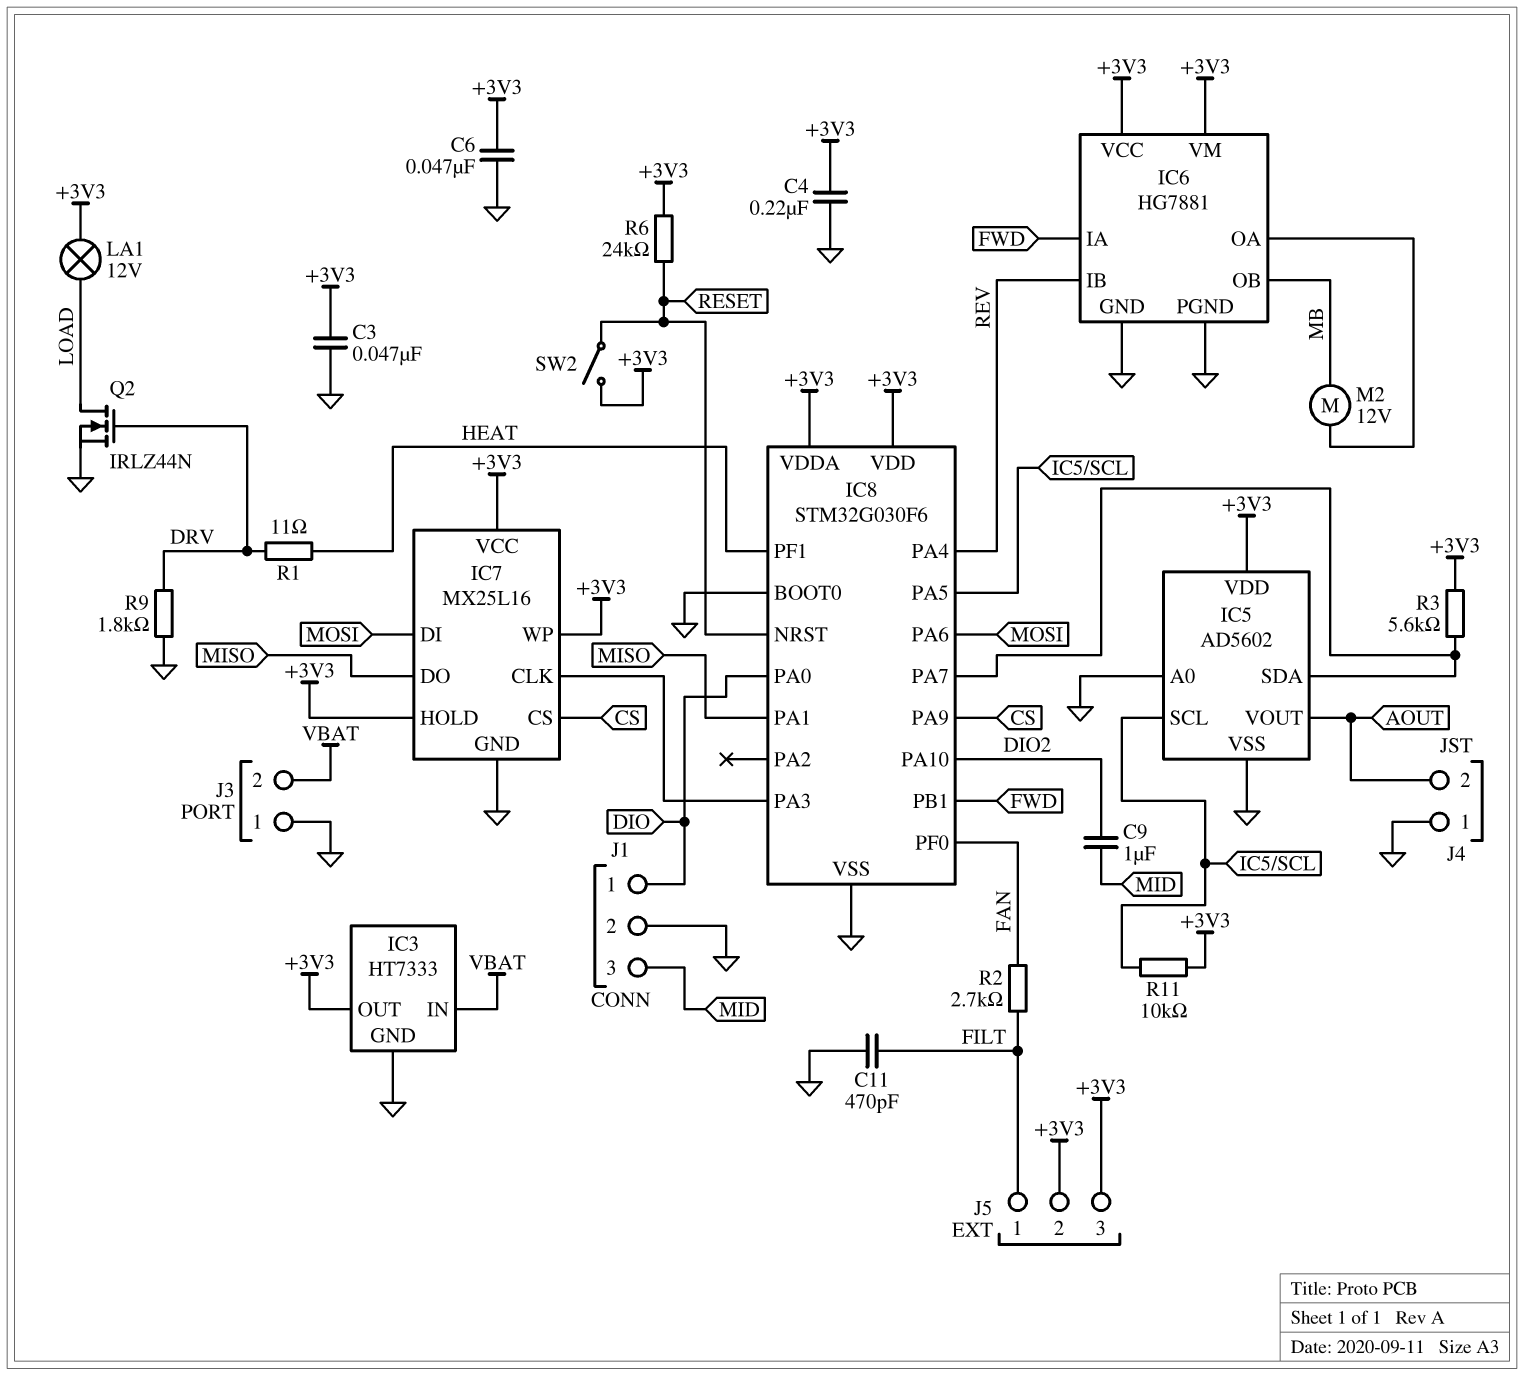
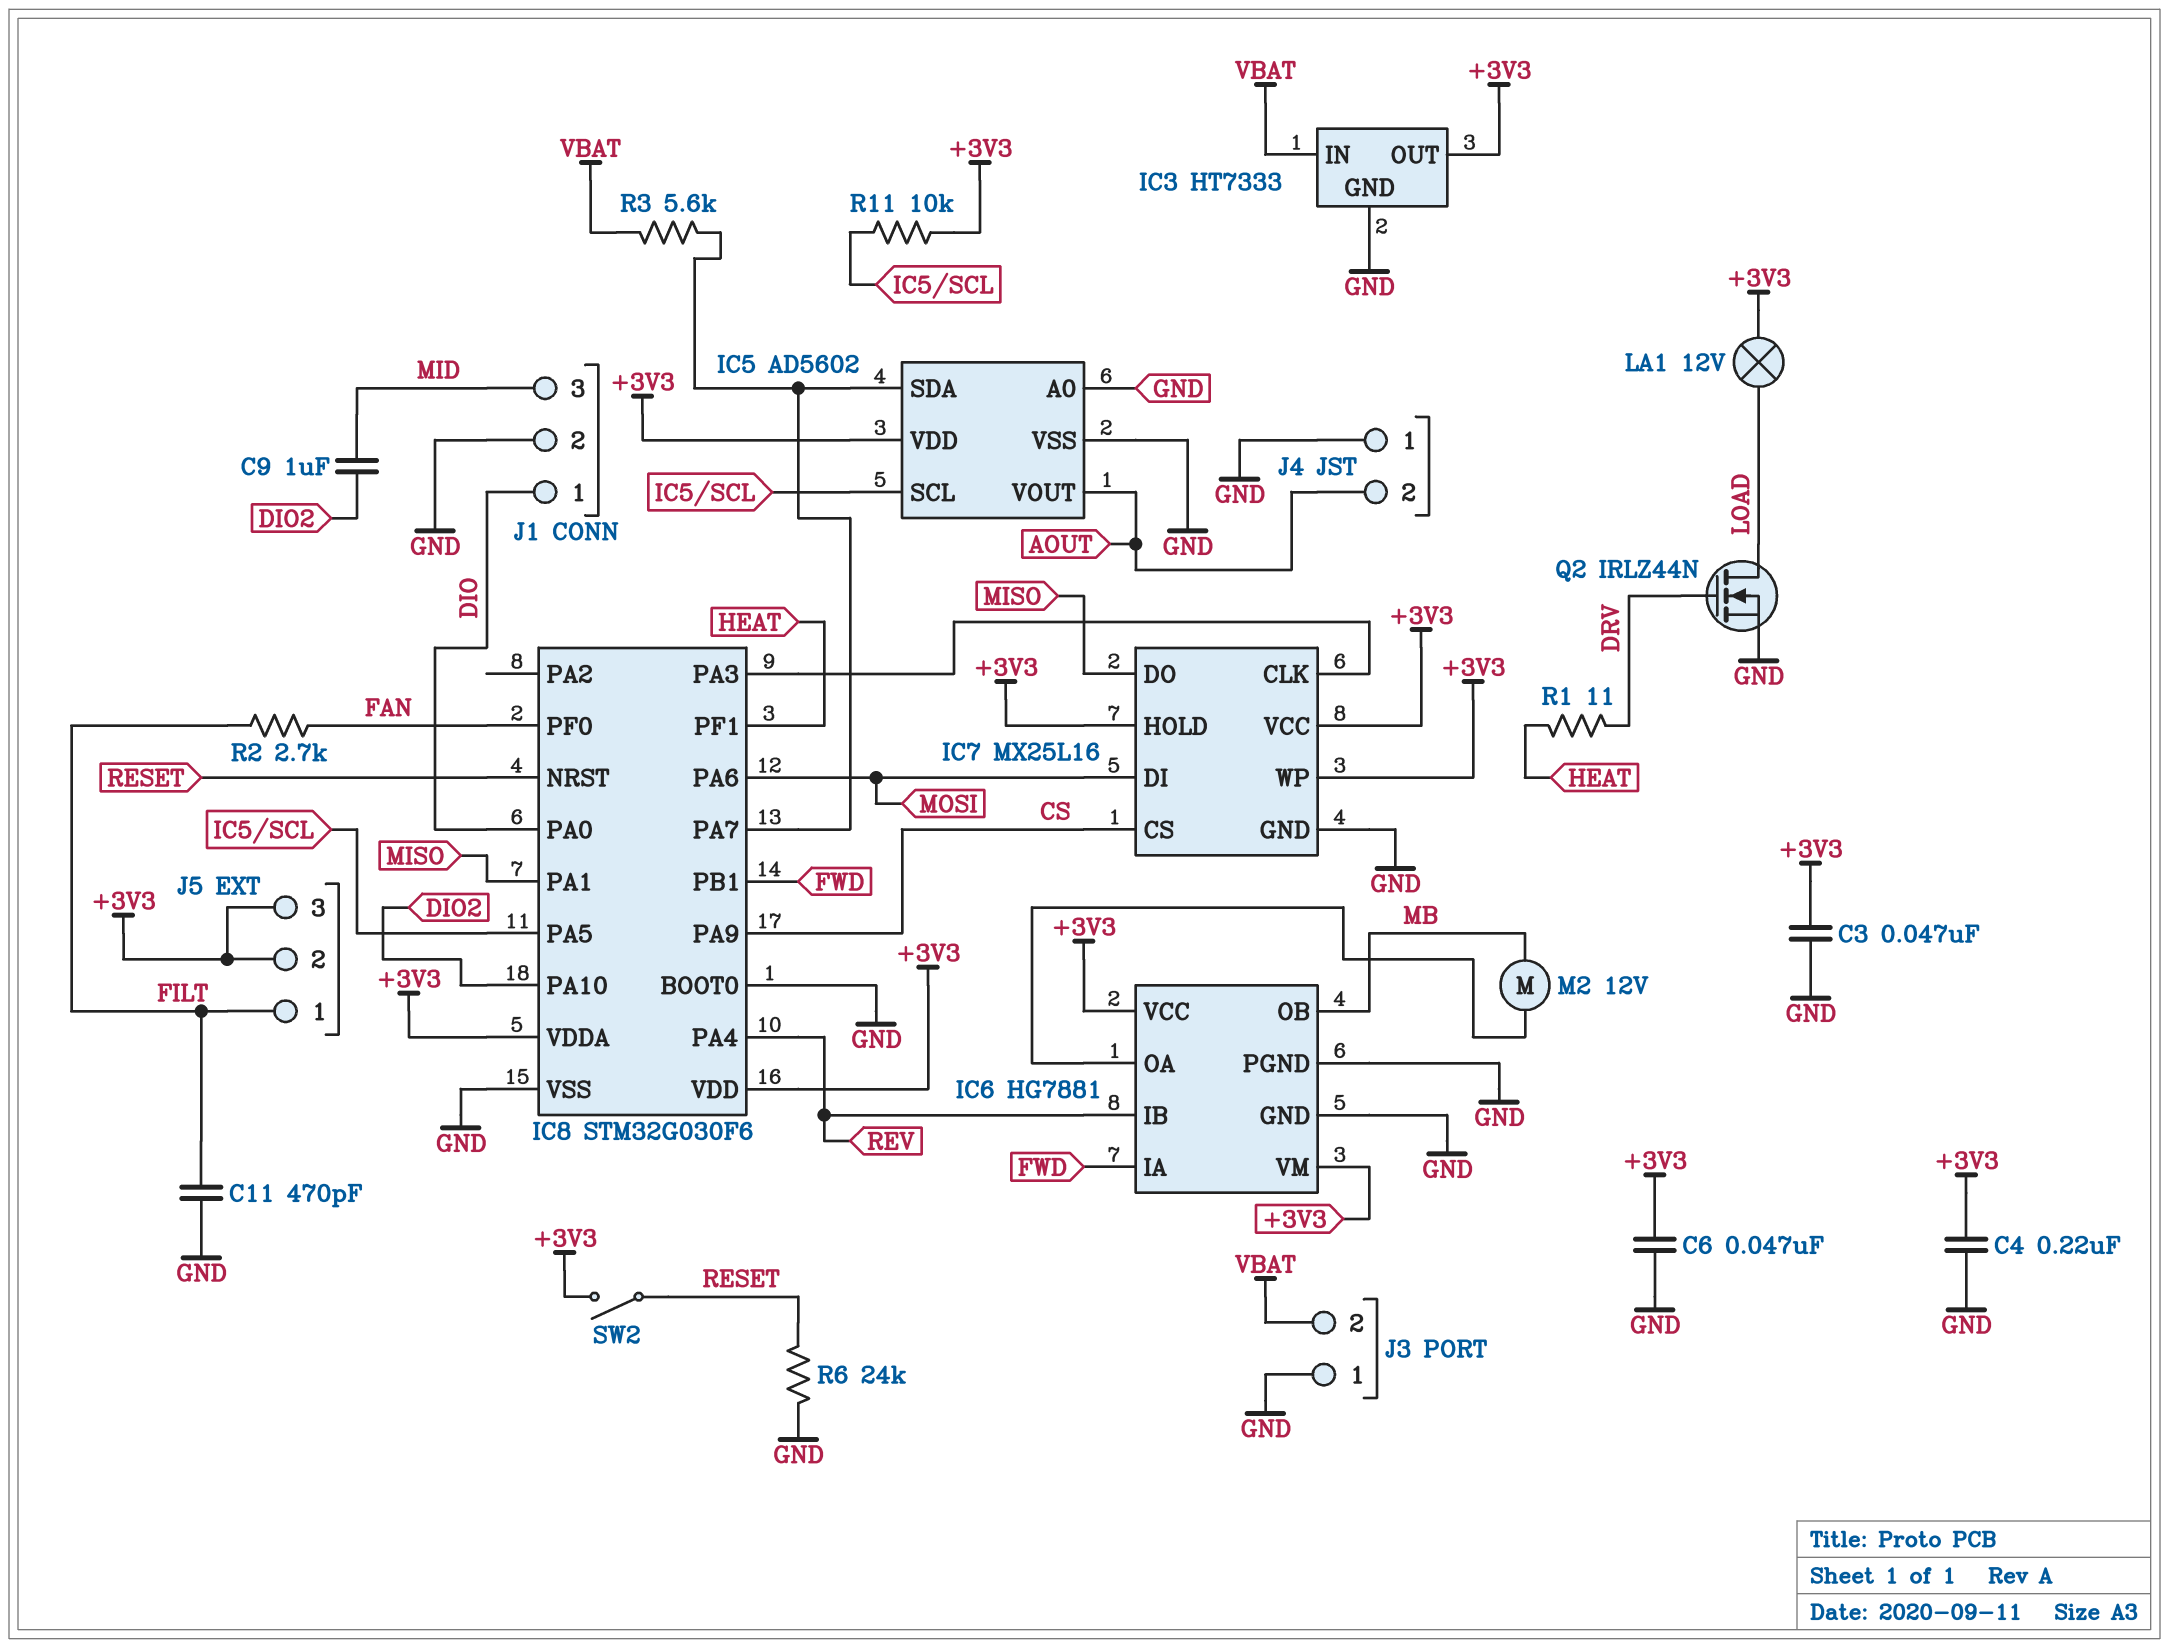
R3: 5.6k (+3V3, IC5/SDA) -> 5.6k (IC5/SDA, VBAT)
R6: 24k (+3V3, RESET) -> 24k (GND, RESET)
R9: 1.8k (DRV, GND) -> none

